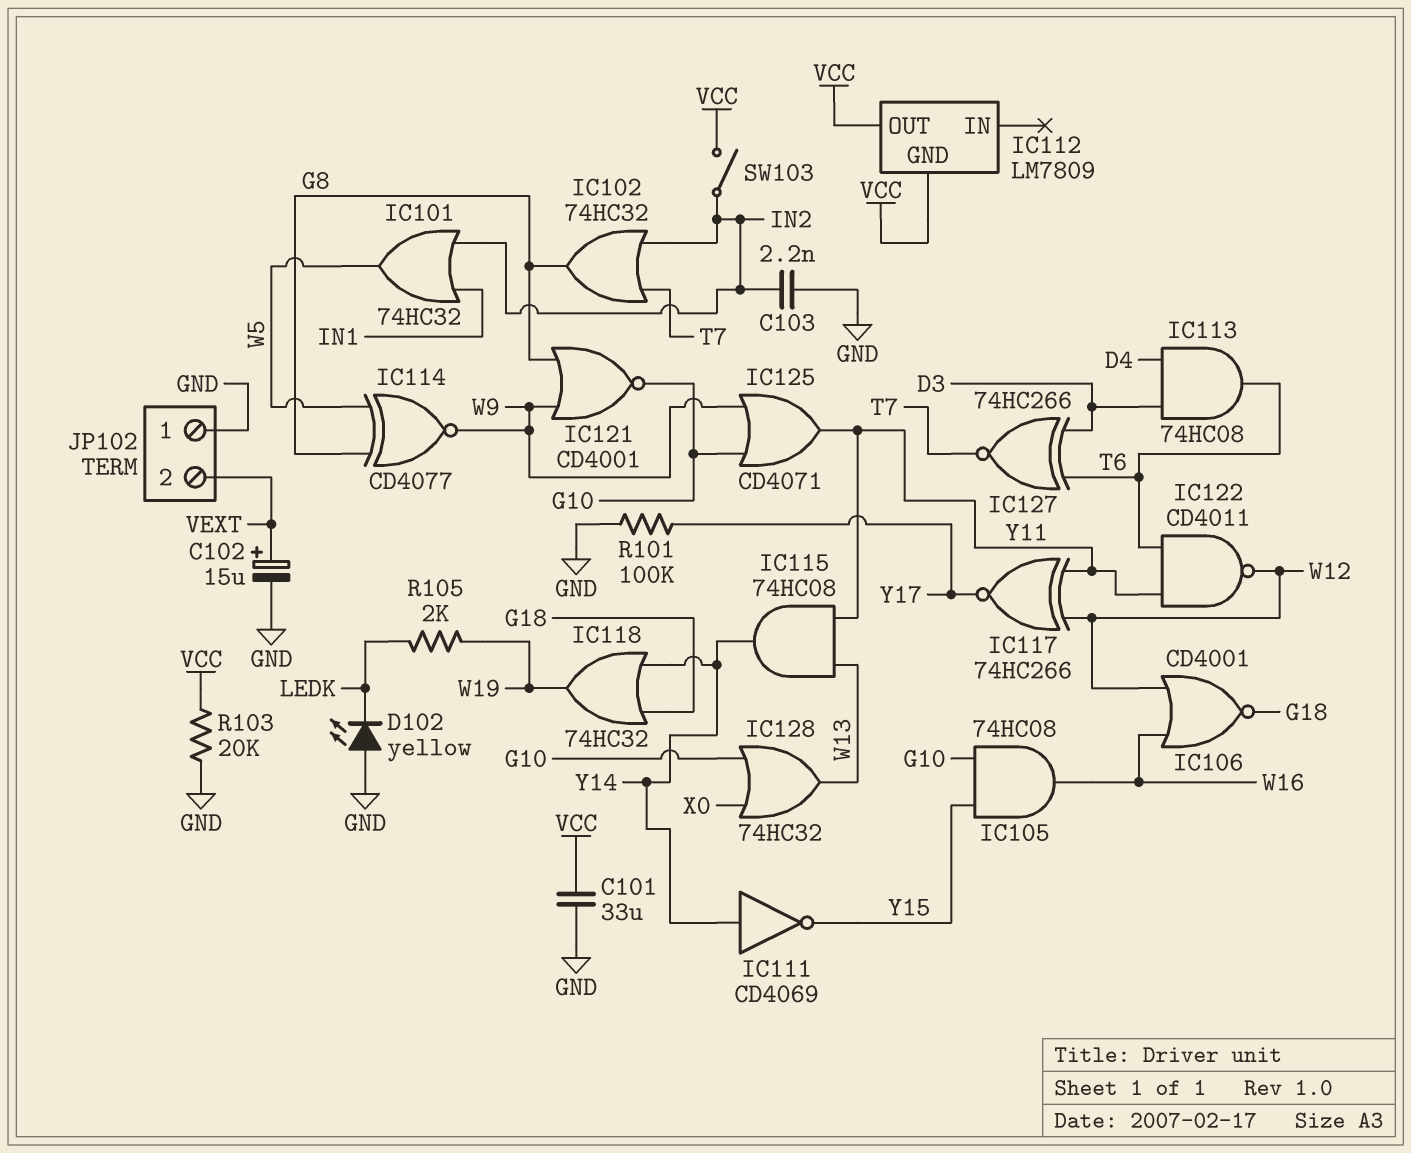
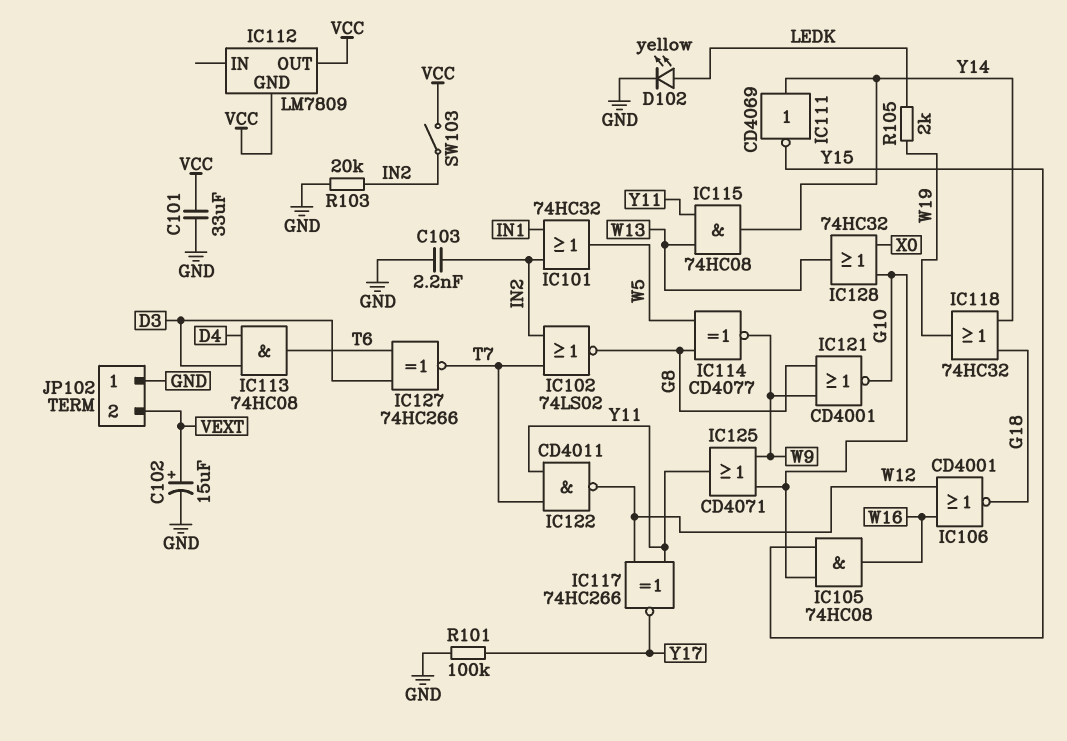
D102: LED yellow (A GND, K LEDK) -> LED yellow (A LEDK, K GND)
IC102: OR 74HC32 (in IN2, in T7, out G8) -> NOR 74LS02 (in IN2, in T7, out G8)
IC122: NAND CD4011 (in T6, in Y11, out W12) -> NAND CD4011 (in T7, in Y11, out W12)
R103: 20k (GND, VCC) -> 20k (GND, IN2)

